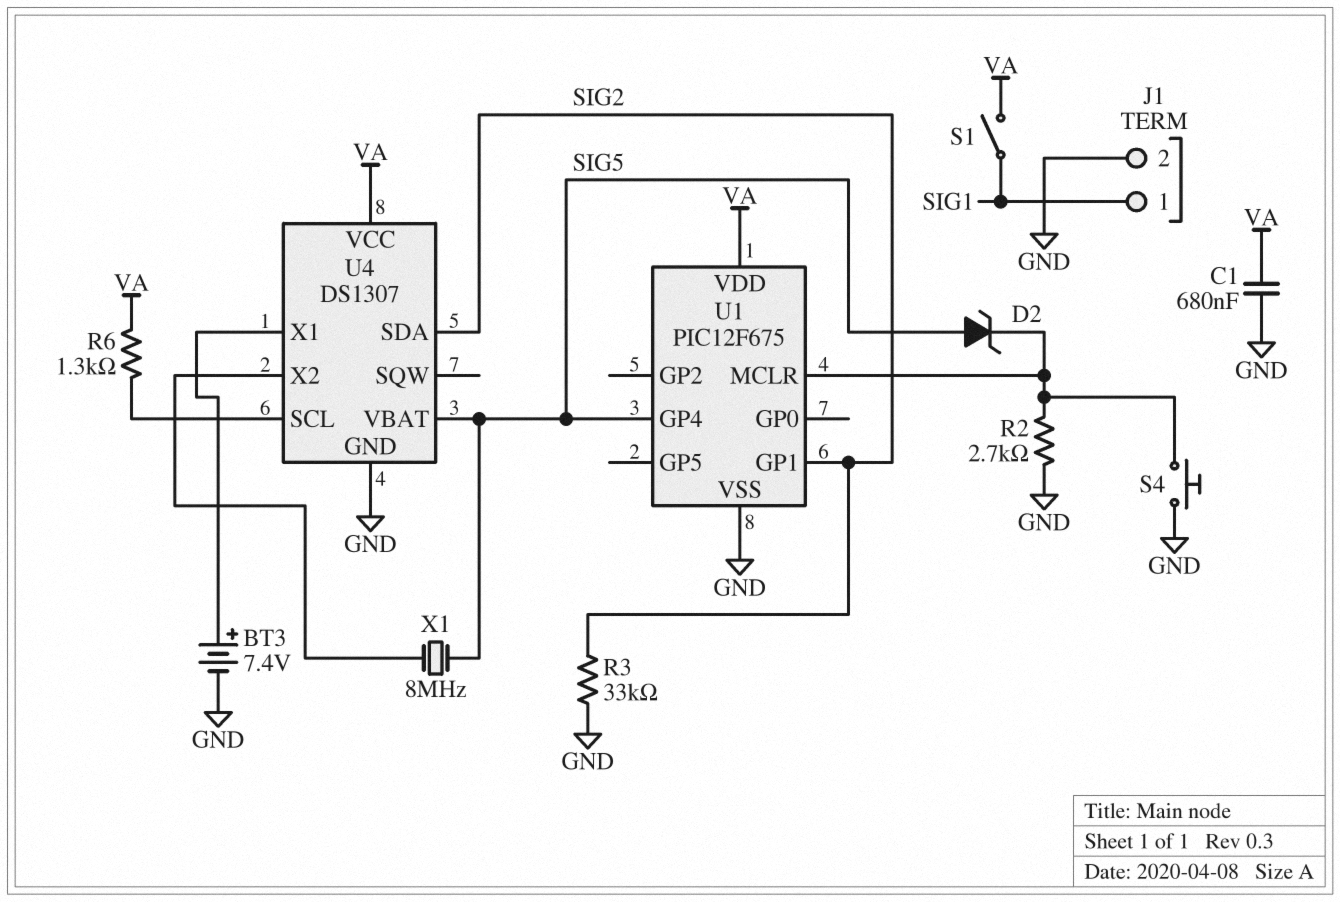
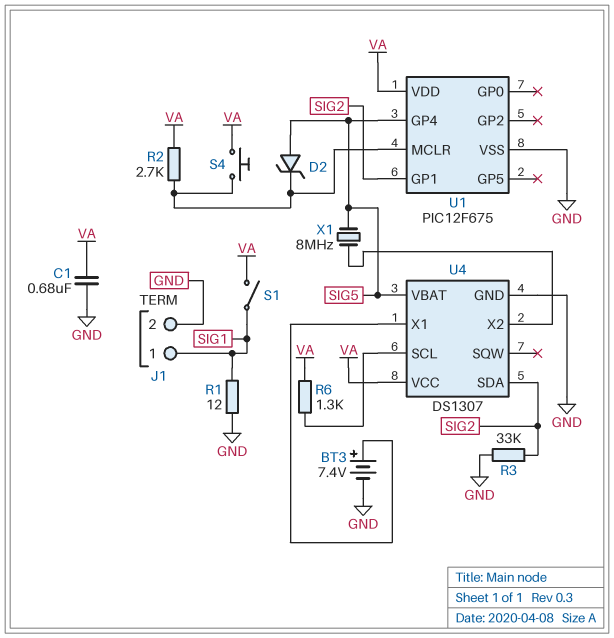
R1: none -> 12 (GND, SIG1)
R2: 2.7k (GND, U1/MCLR) -> 2.7k (U1/MCLR, VA)
S4: button (GND, U1/MCLR) -> button (U1/MCLR, VA)

